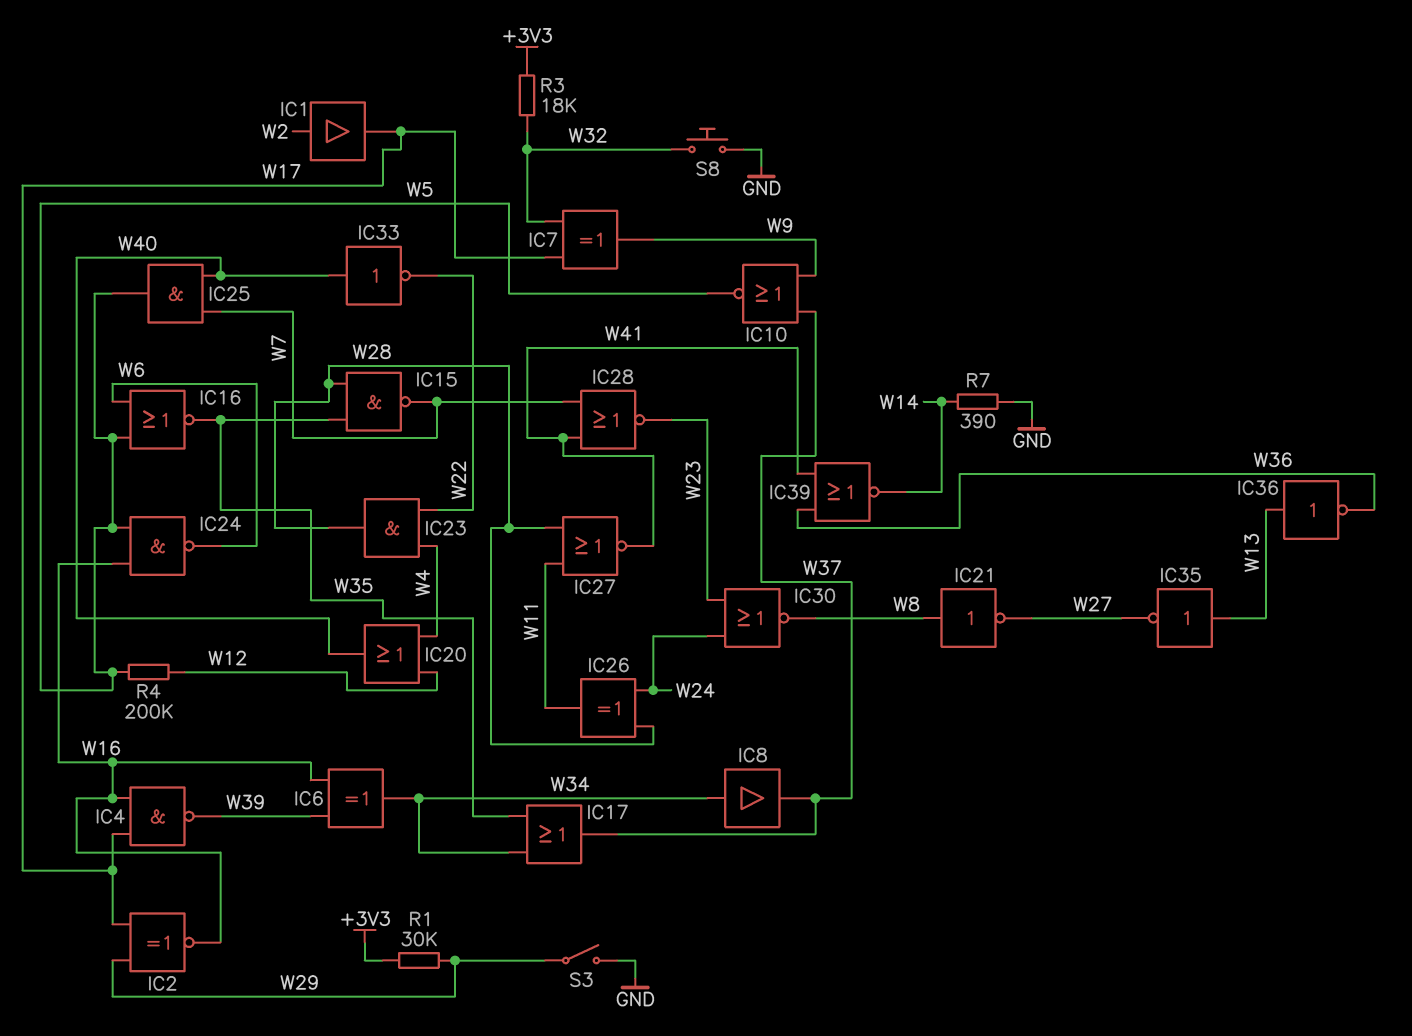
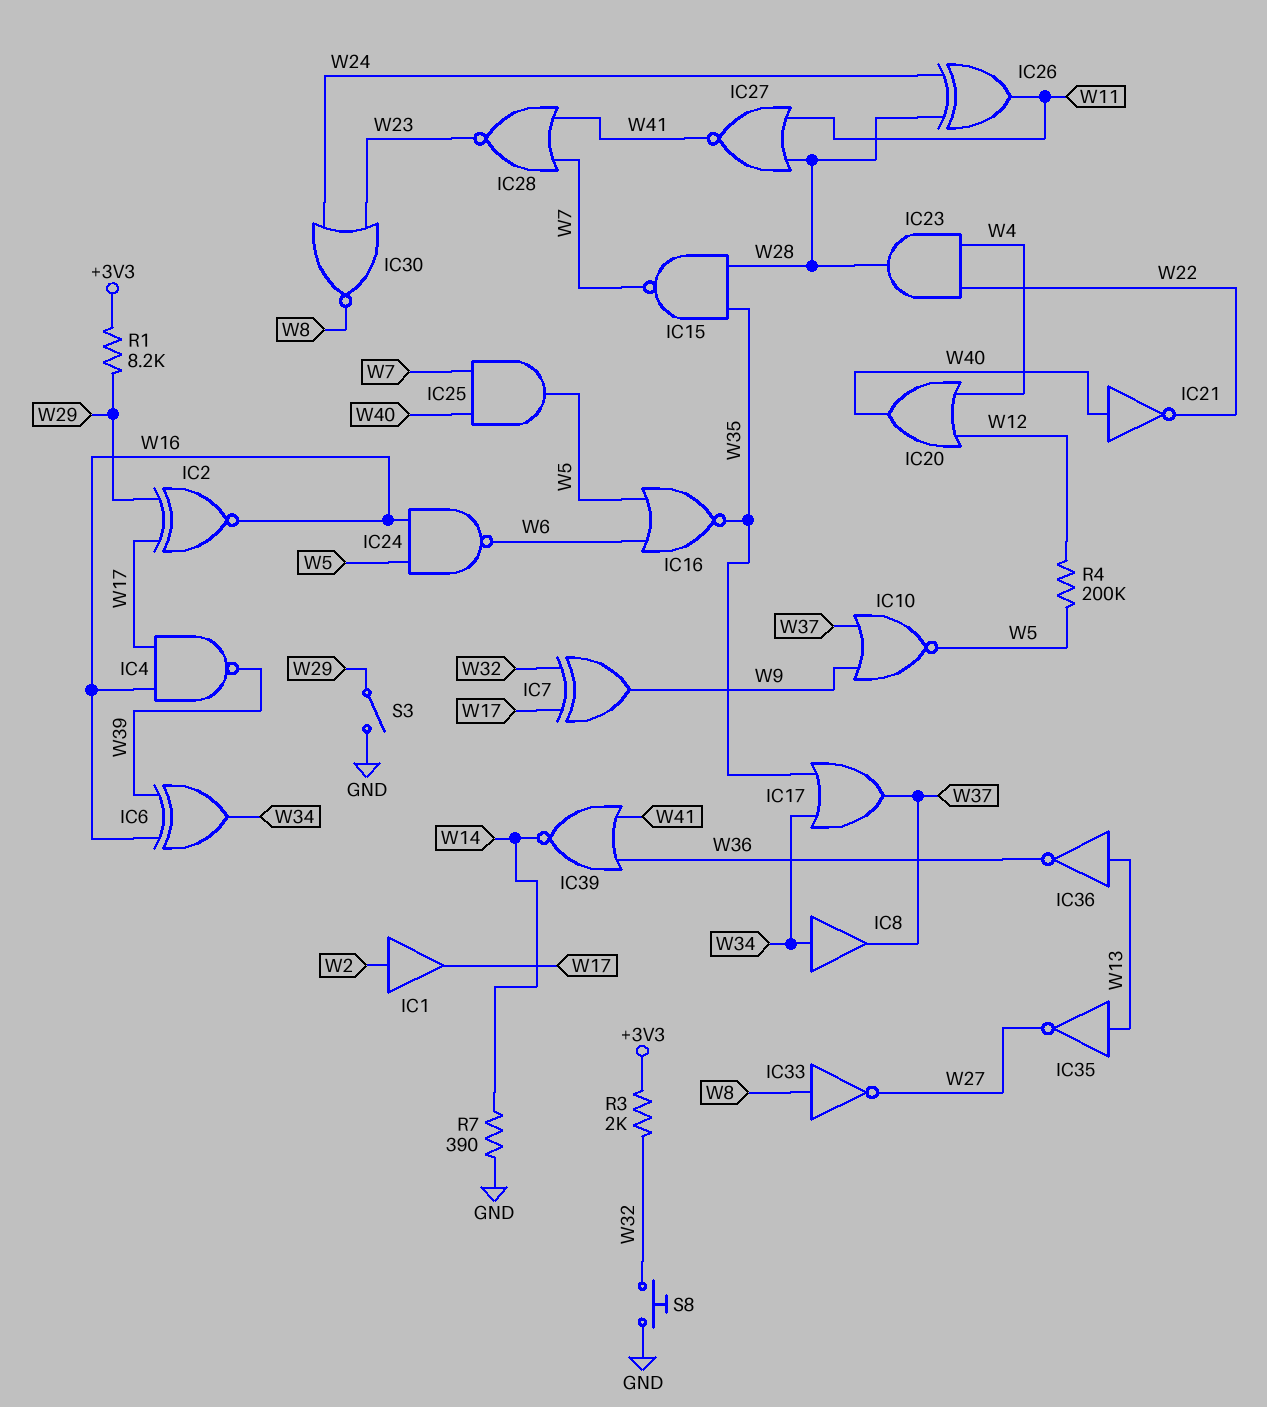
IC21: NOT (in W8, out W27) -> NOT (in W40, out W22)
IC33: NOT (in W40, out W22) -> NOT (in W8, out W27)
R1: 30k (+3V3, W29) -> 8.2k (+3V3, W29)
R3: 18k (+3V3, W32) -> 2k (+3V3, W32)

